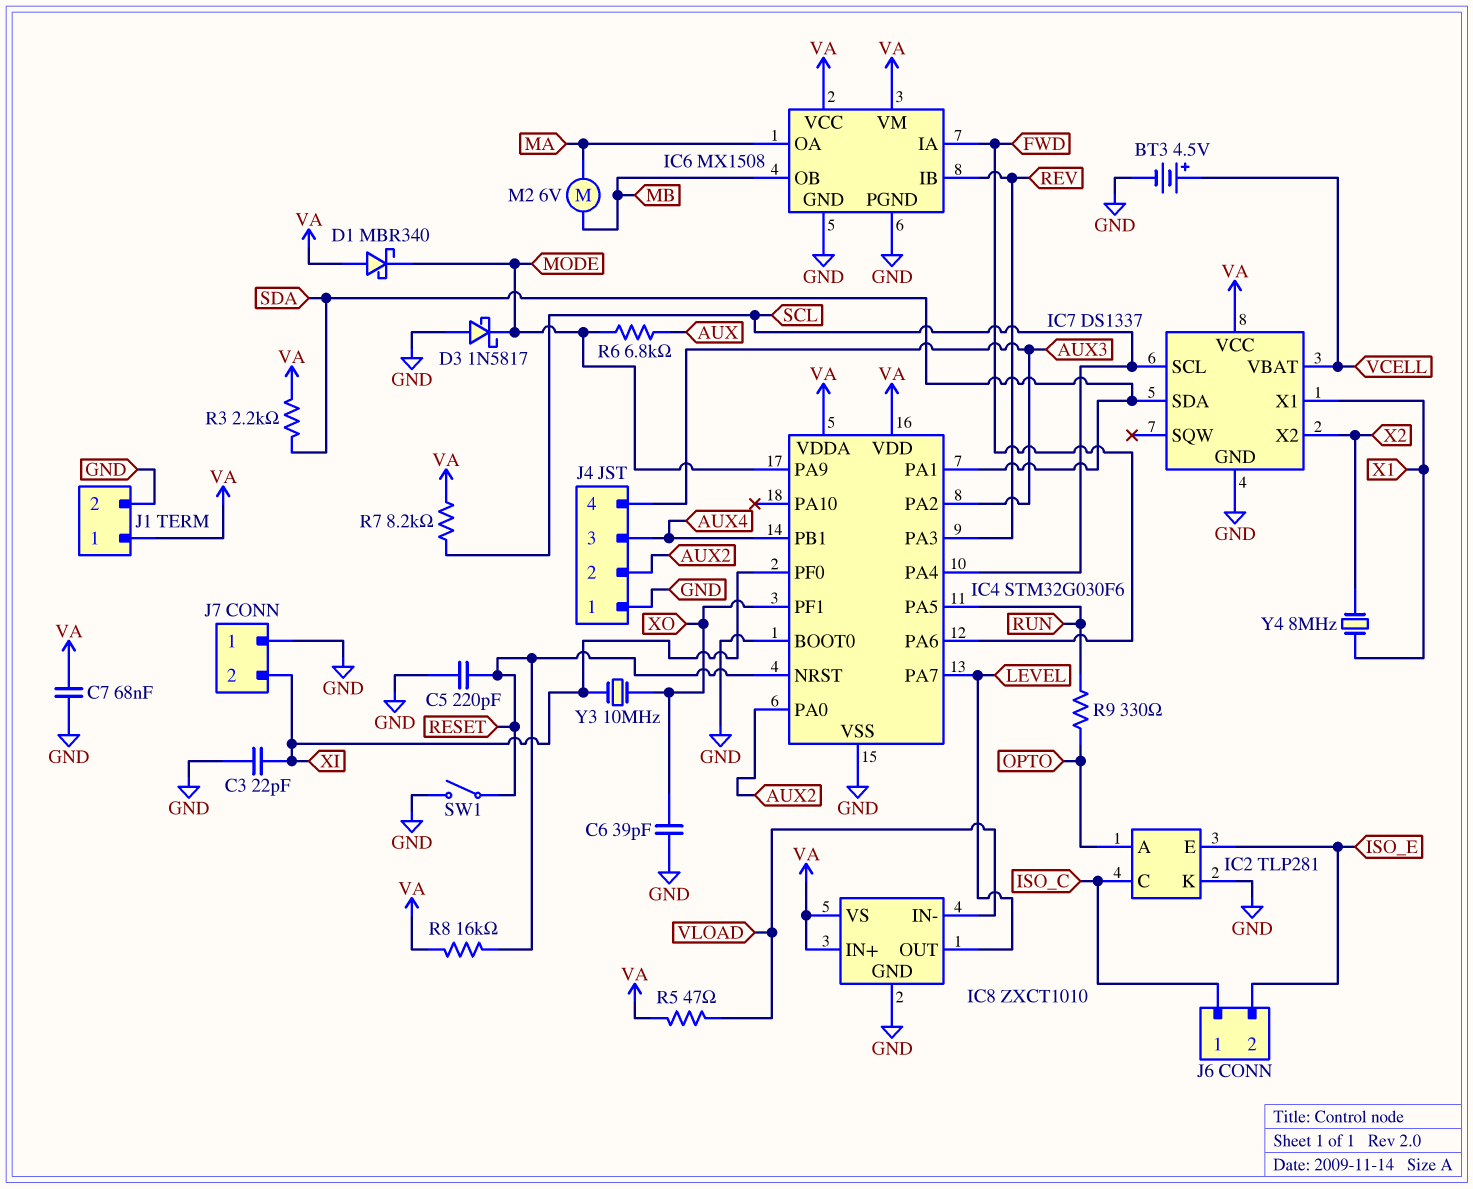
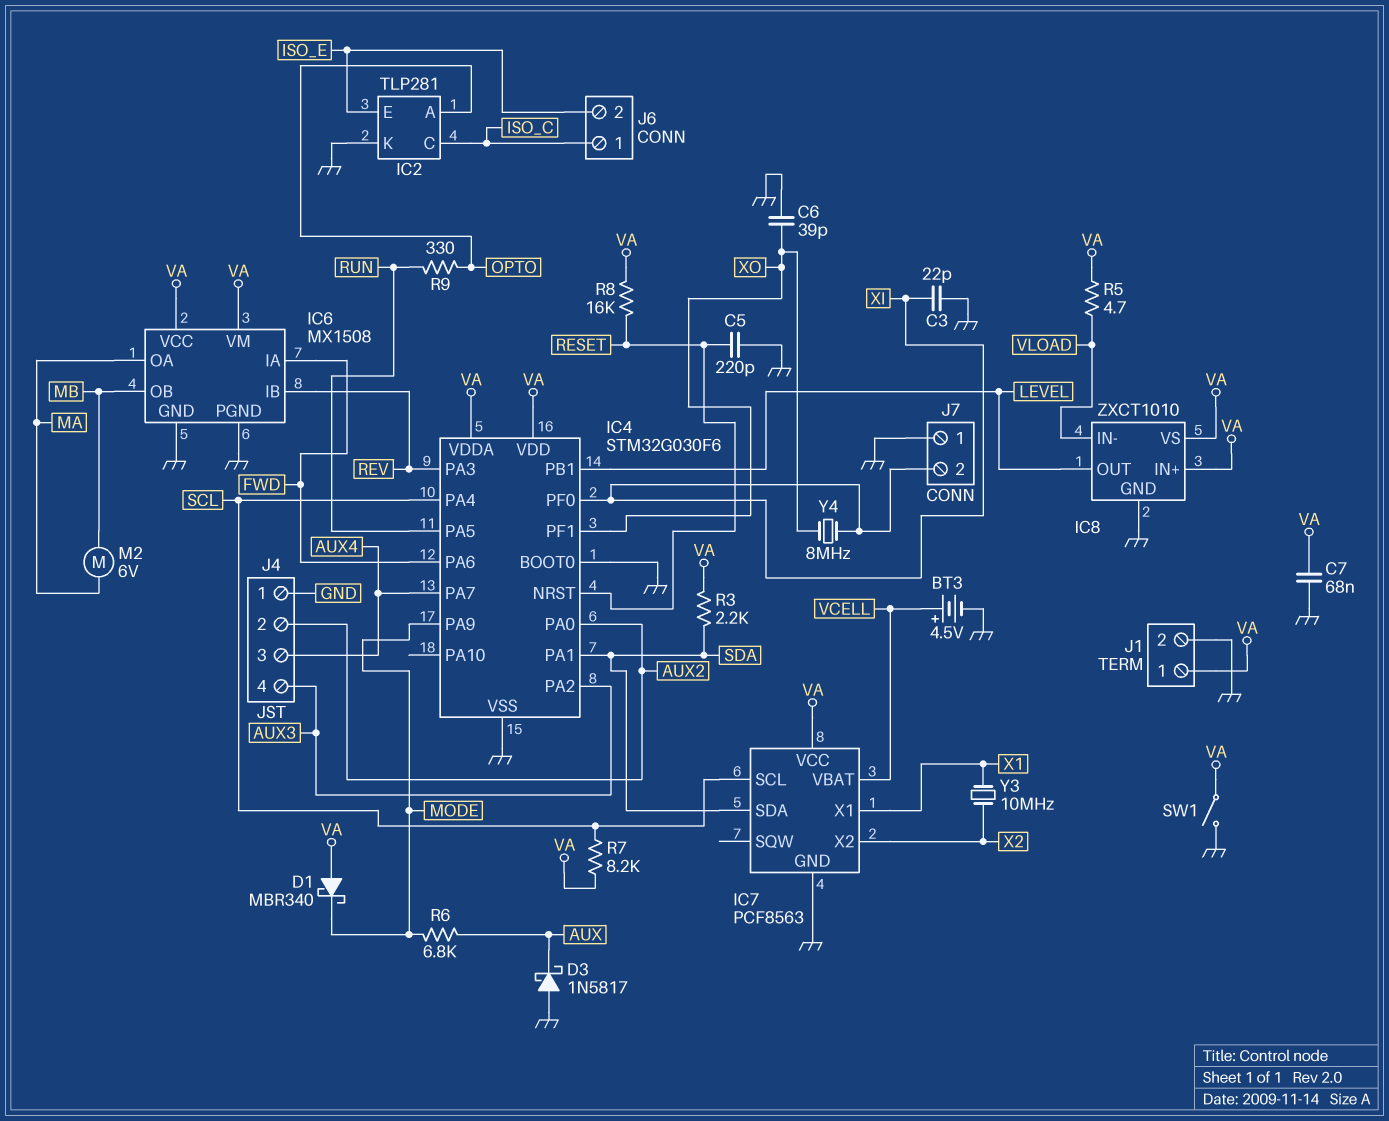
D3: schottky 1N5817 (A GND, K MODE) -> schottky 1N5817 (A GND, K AUX)
IC4 pin PA7: LEVEL -> AUX4
IC4 pin PB1: AUX4 -> LEVEL
IC7: DS1337 -> PCF8563
R5: 47 (VA, VLOAD) -> 4.7 (VA, VLOAD)
SW1: switch (GND, RESET) -> switch (GND, VA)
Y3: 10MHz (XI, XO) -> 10MHz (X1, X2)
Y4: 8MHz (X1, X2) -> 8MHz (XI, XO)

